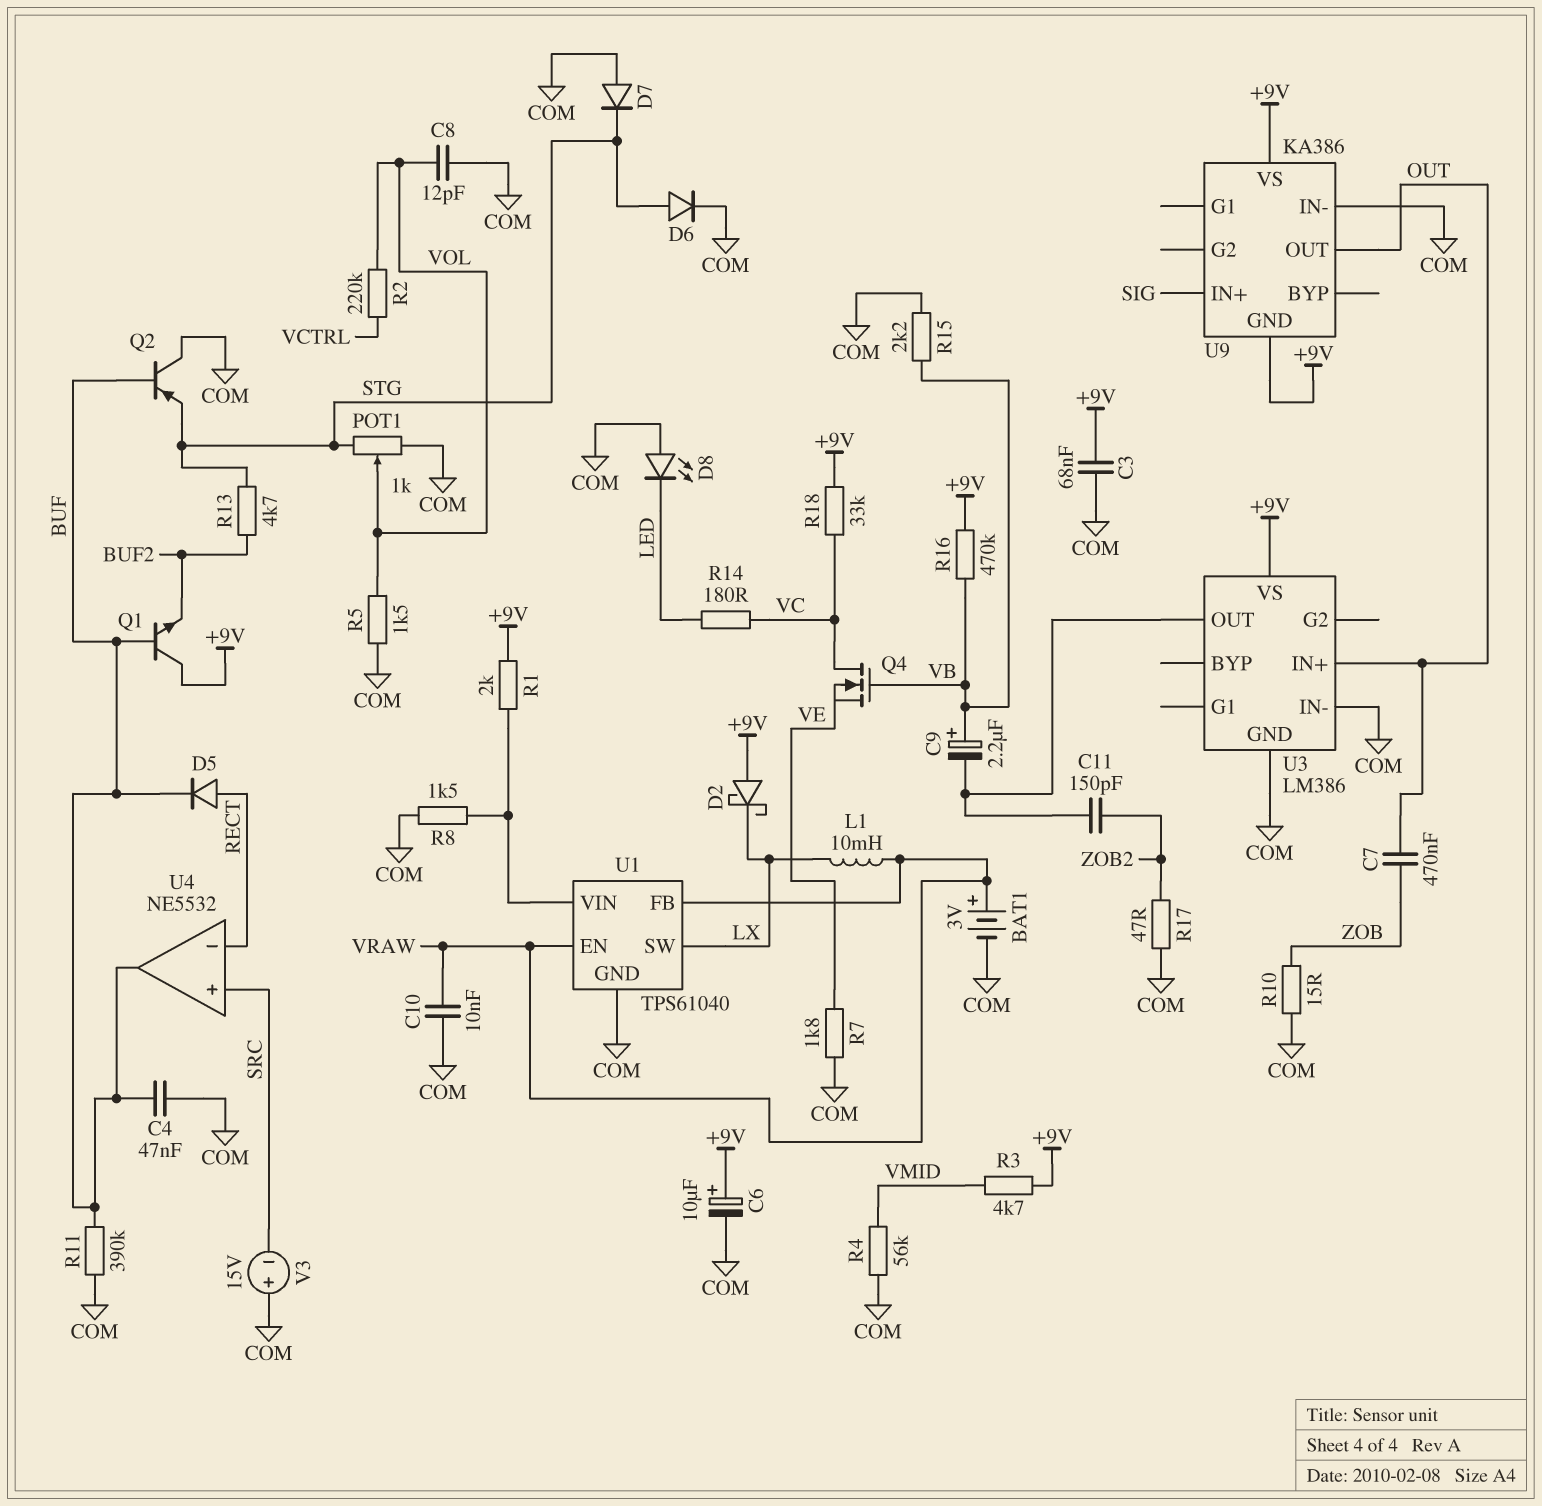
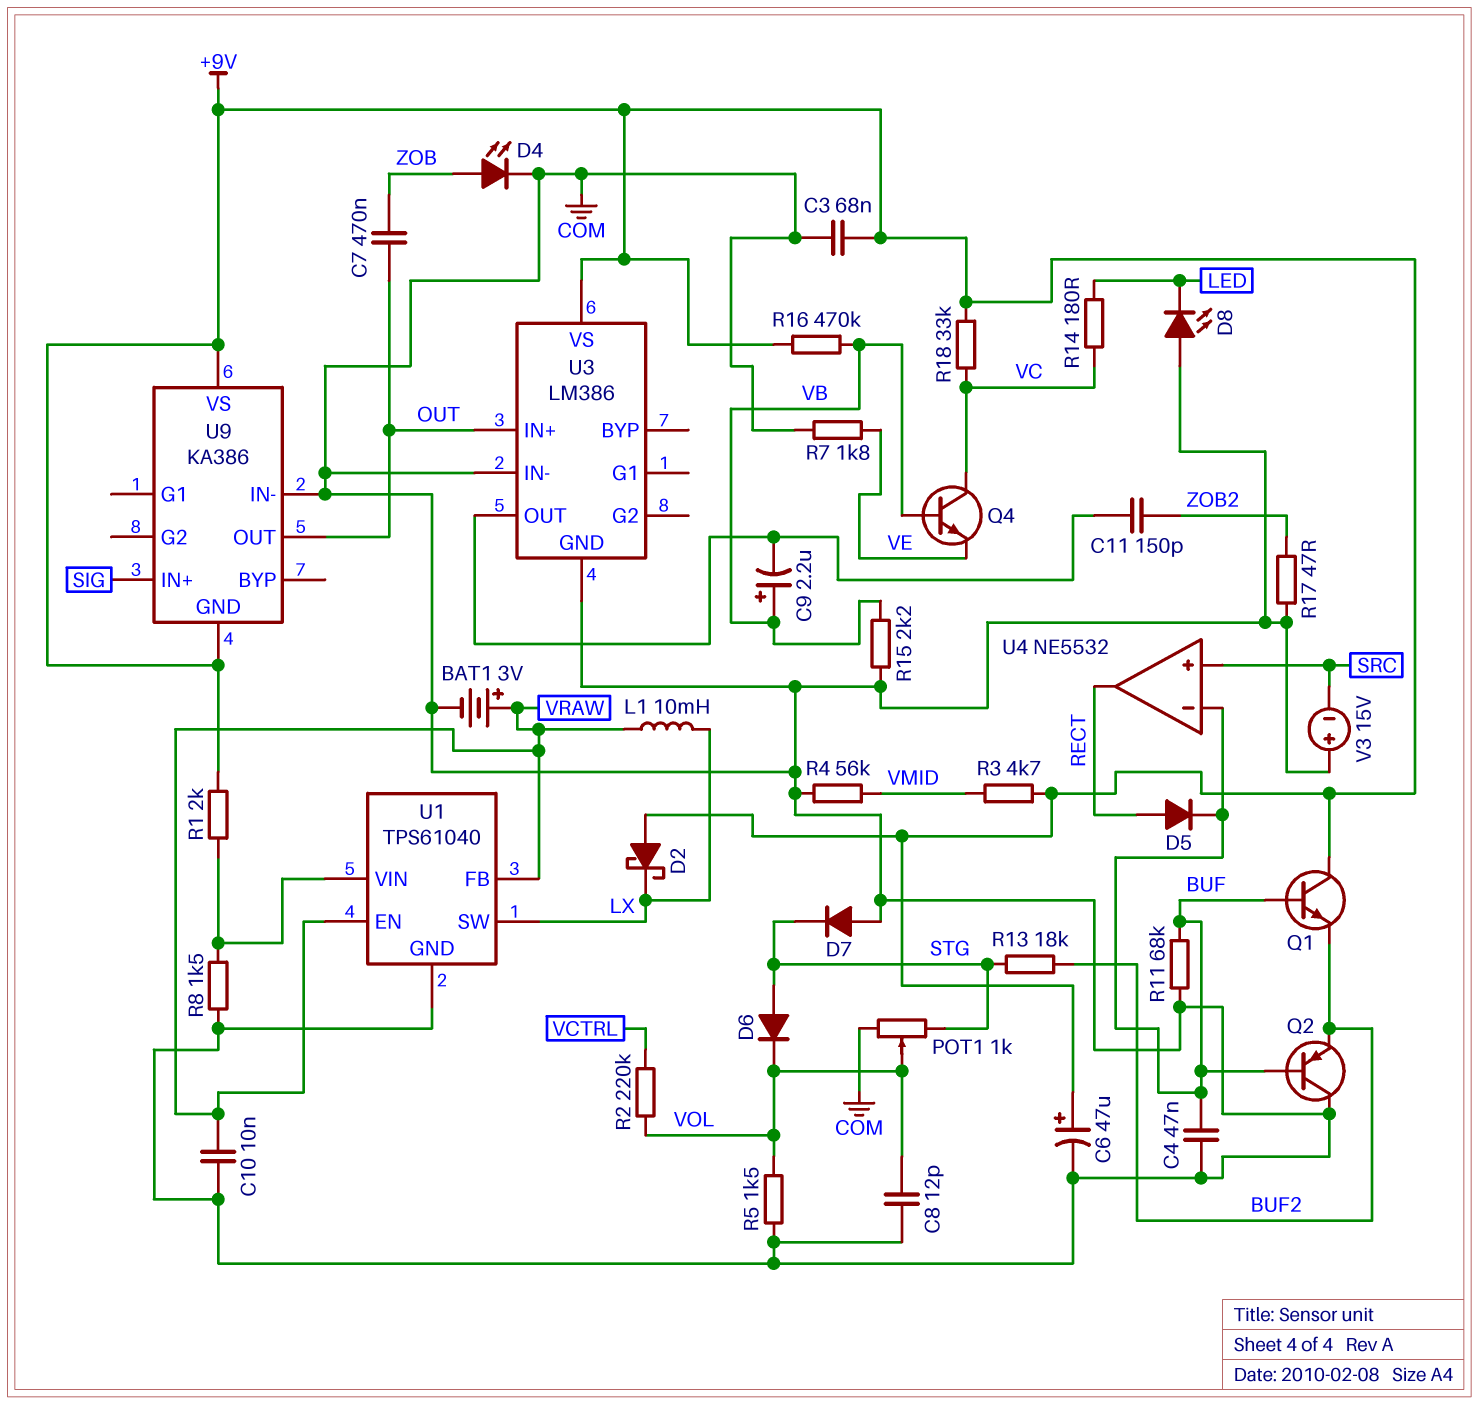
C6: 10uF (plus +9V, minus COM) -> 47uF (plus +9V, minus COM)
D4: none -> LED (A ZOB, K COM)
D6: diode (A STG, K COM) -> diode (A STG, K VOL)
Q2: PNP (B BUF, C COM, E STG) -> PNP (B BUF, C COM, E BUF2)
Q4: NMOS (G VB, D VC, S VE) -> NPN (B VB, C VC, E VE)
R10: 15 (COM, ZOB) -> none
R11: 390k (BUF, COM) -> 68k (BUF, COM)
R13: 4.7k (BUF2, STG) -> 18k (BUF2, STG)
U4 pin in-: RECT -> BUF
U4 pin out: BUF -> RECT

